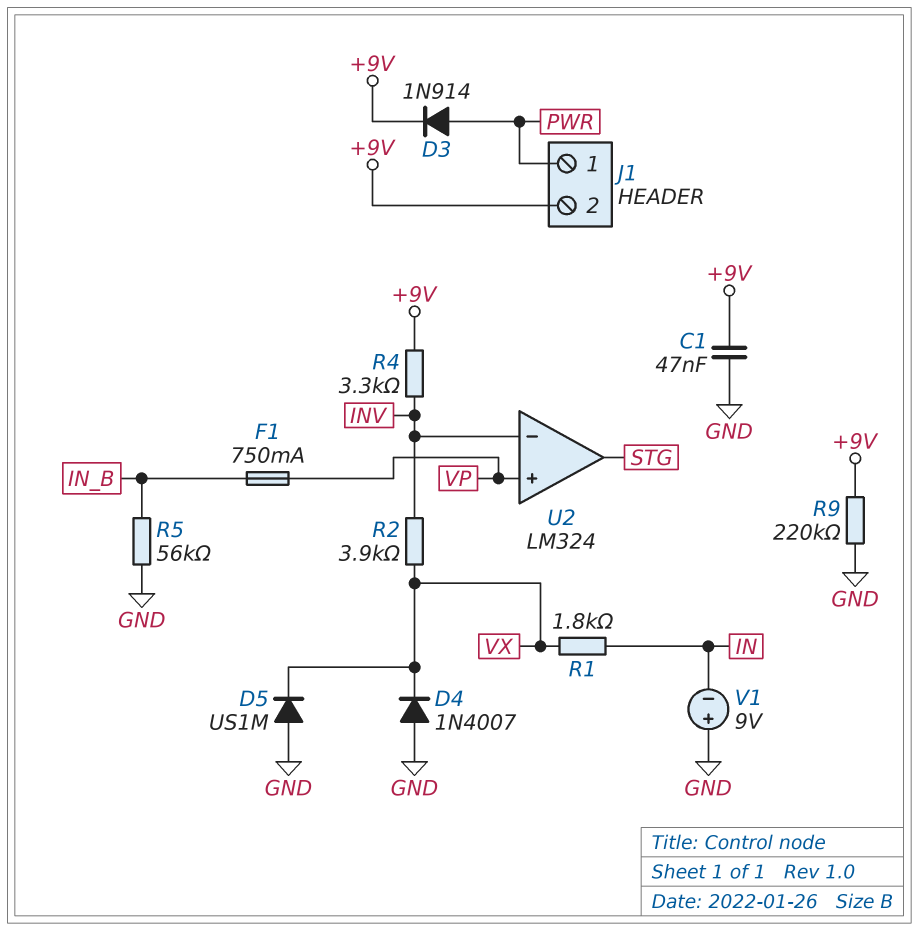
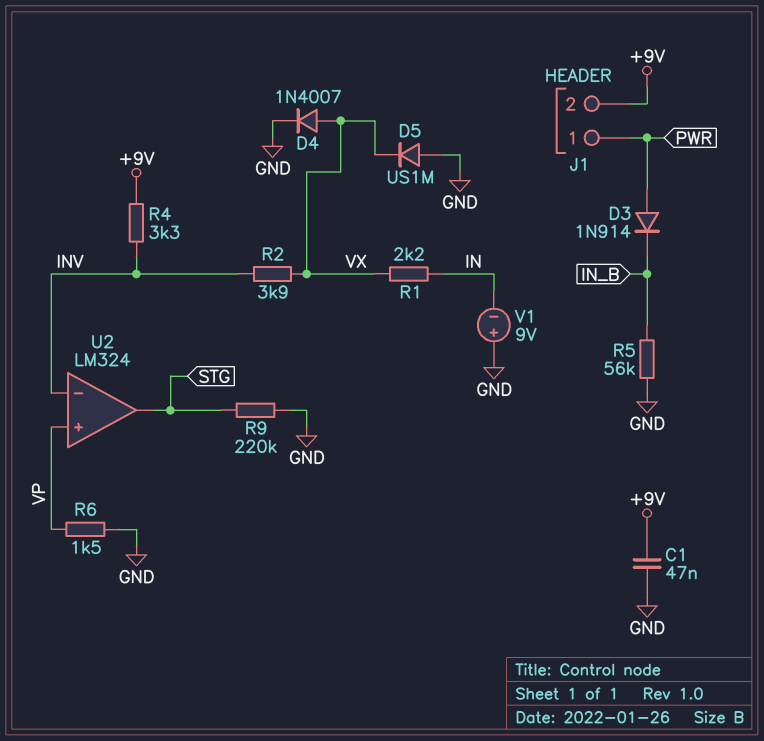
D3: diode 1N914 (A PWR, K +9V) -> diode 1N914 (A PWR, K IN_B)
D4: diode 1N4007 (A GND, K VX) -> diode 1N4007 (A VX, K GND)
F1: 750mA (IN_B, VP) -> none
R1: 1.8k (IN, VX) -> 2.2k (IN, VX)
R6: none -> 1.5k (GND, VP)
R9: 220k (+9V, GND) -> 220k (GND, STG)

